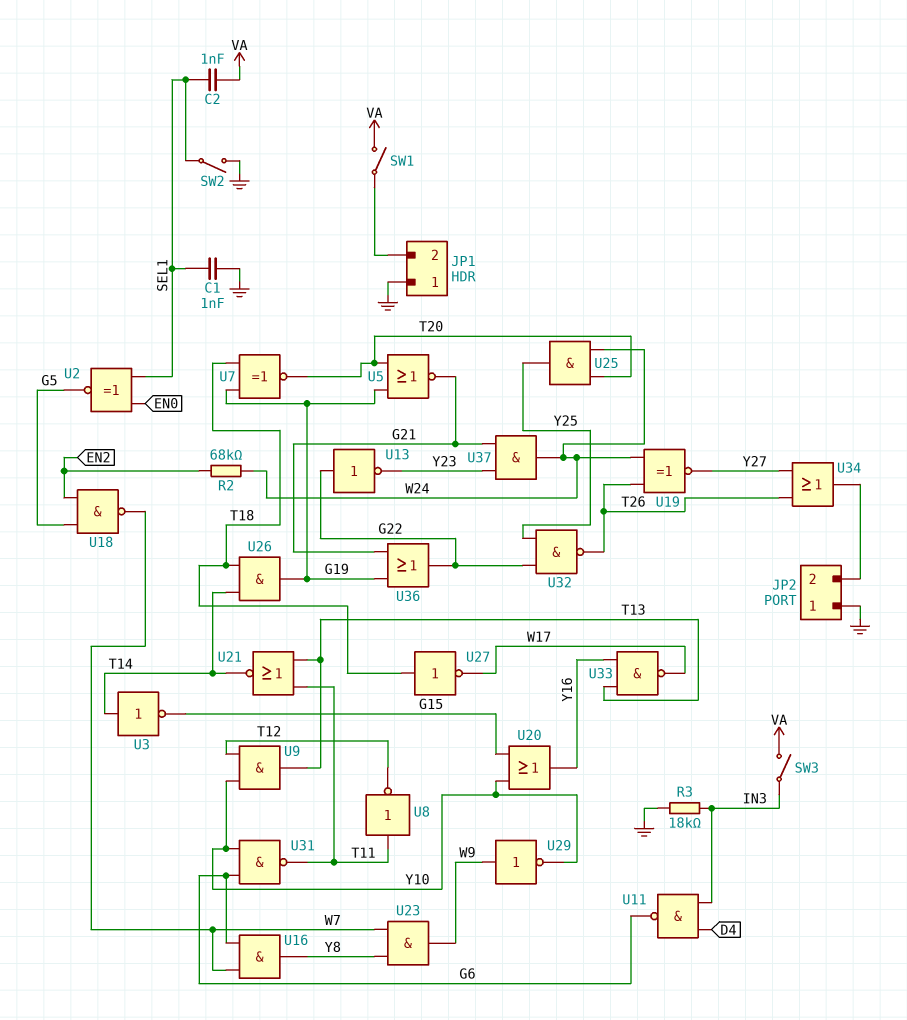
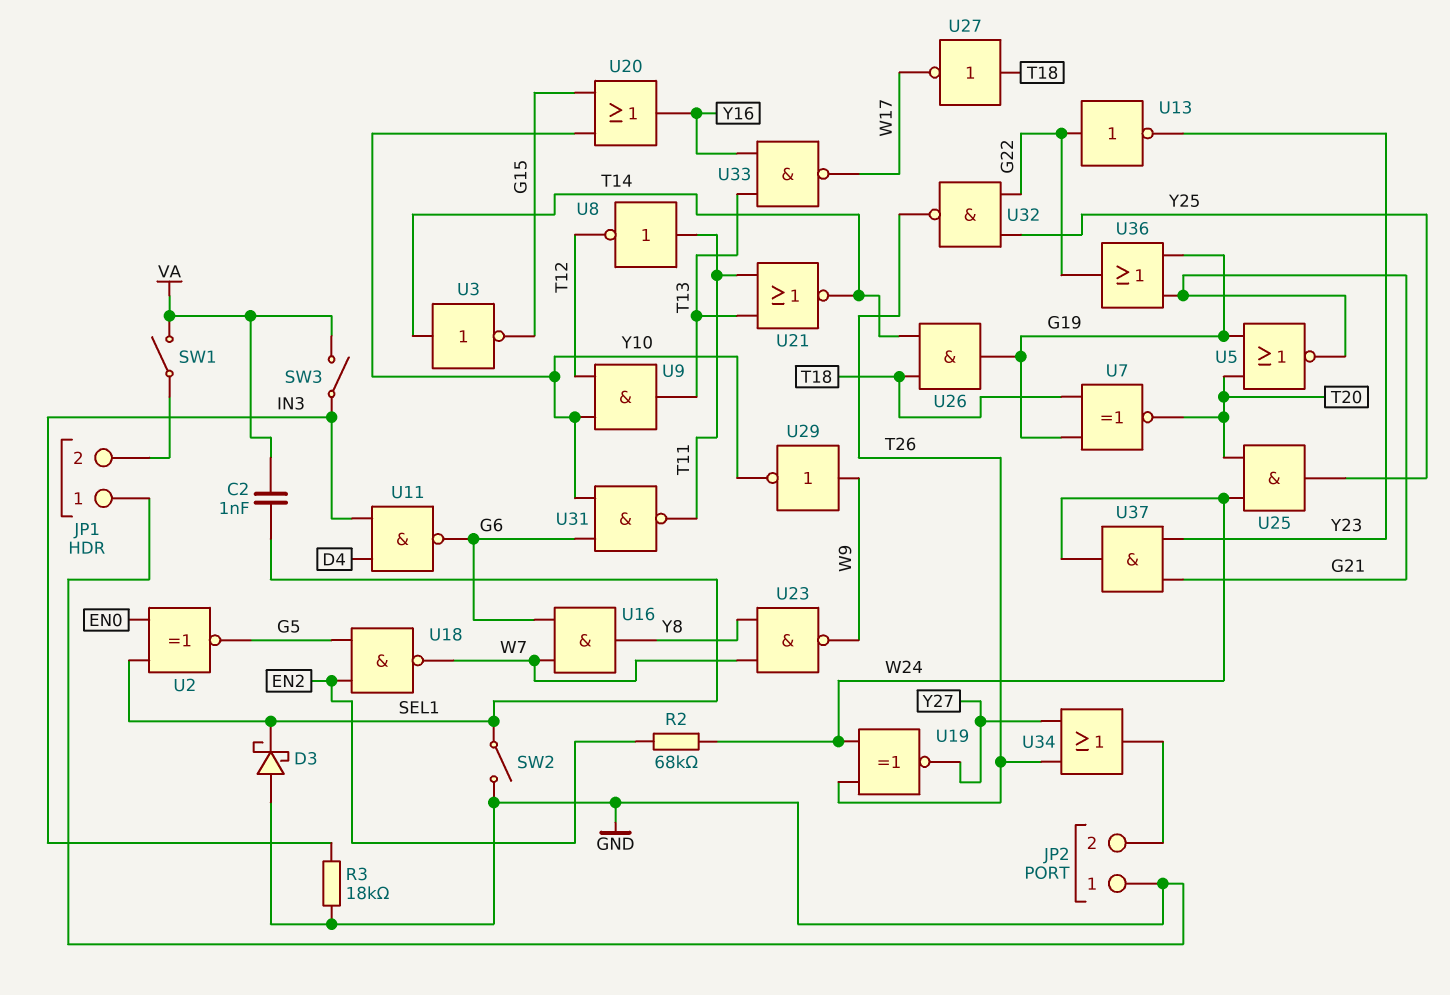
C1: 1nF (GND, SEL1) -> none
D3: none -> schottky (A GND, K SEL1)
U23: AND (in W7, in Y8, out W9) -> NAND (in W7, in Y8, out W9)

